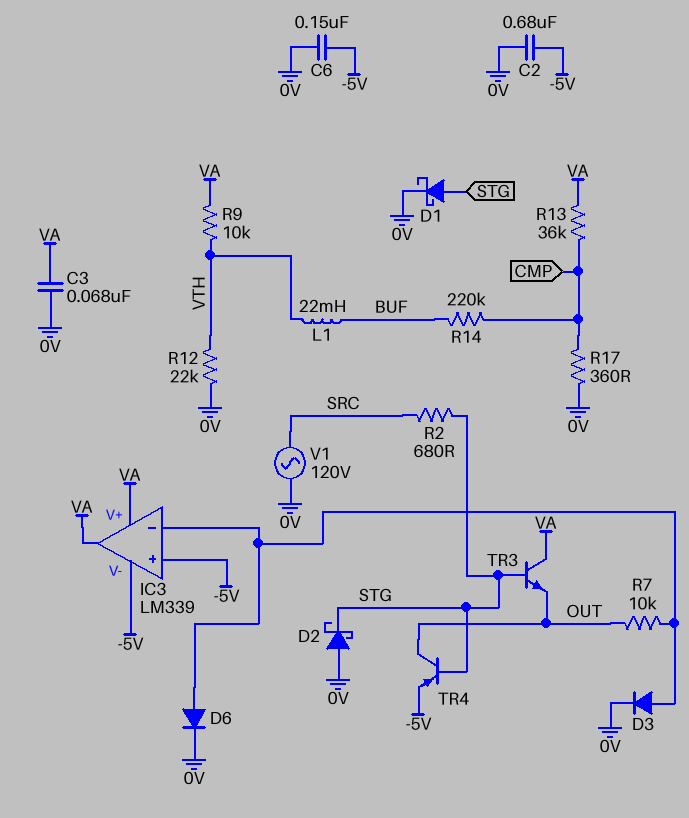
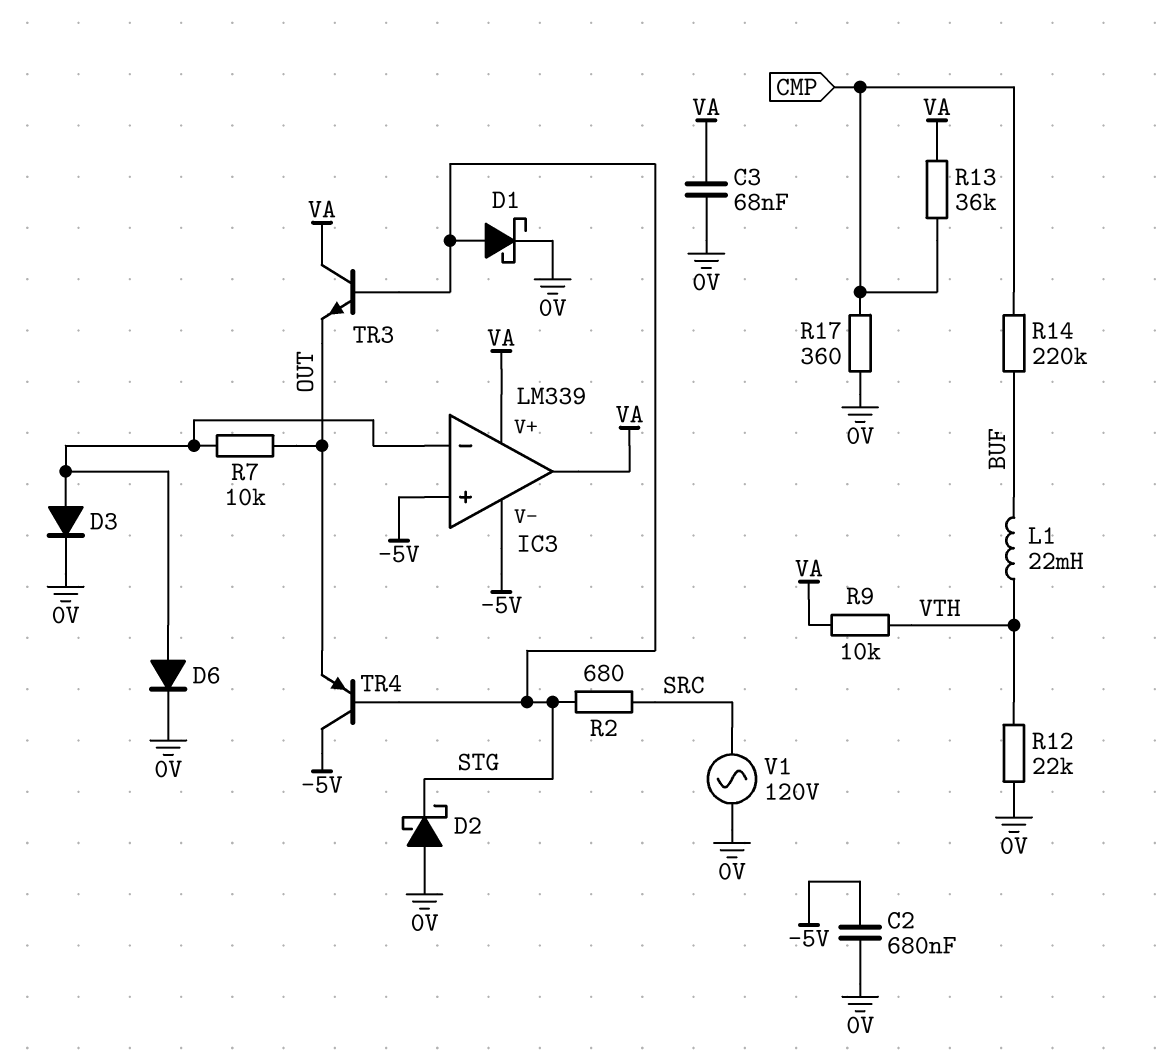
C6: 150nF (-5V, 0V) -> none
TR4: PNP (B STG, C OUT, E -5V) -> PNP (B STG, C -5V, E OUT)

